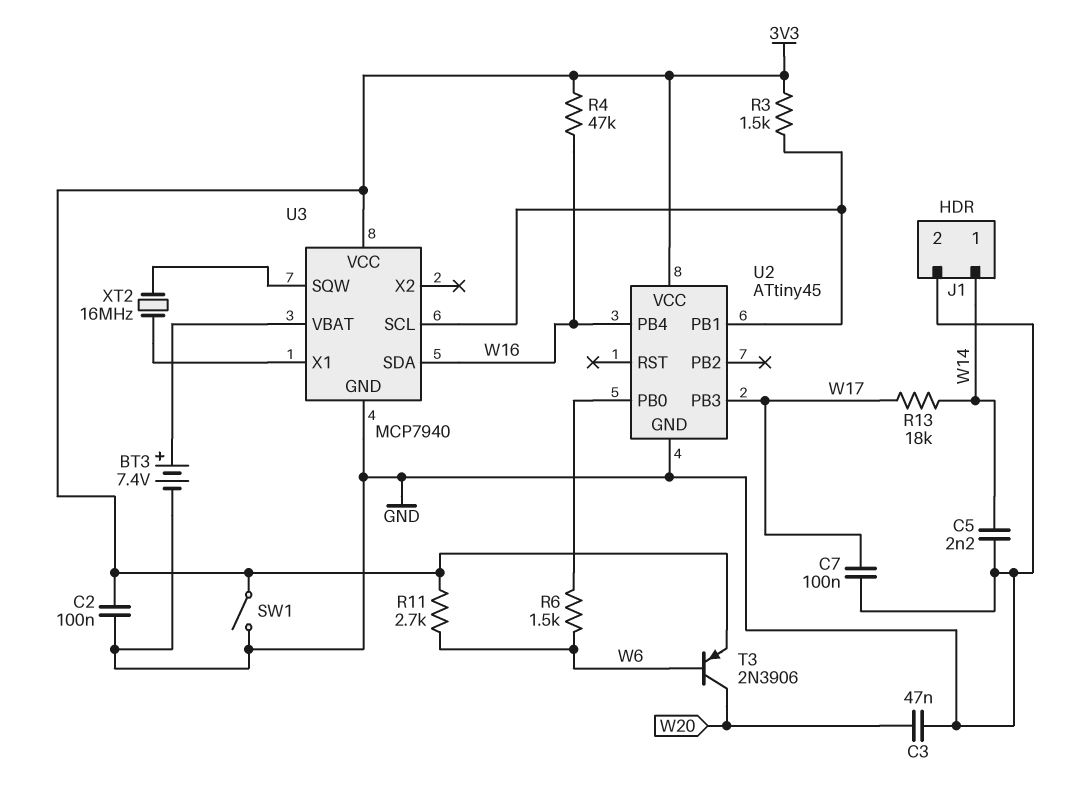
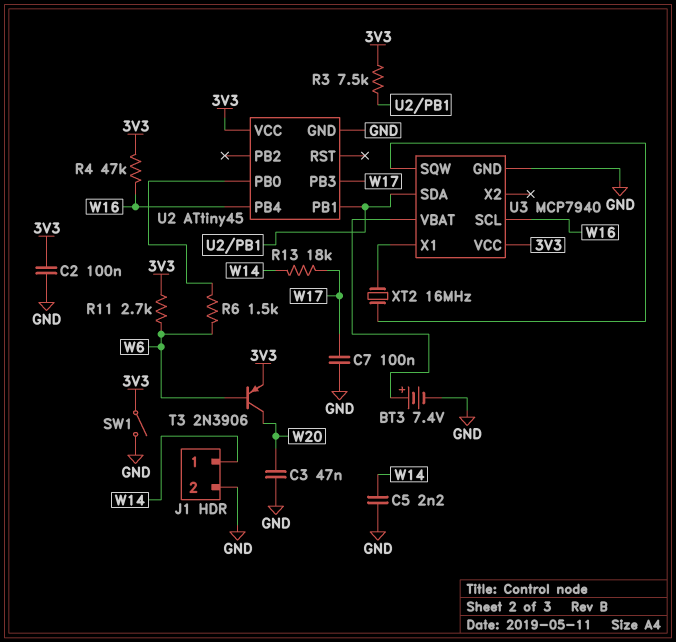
R3: 1.5k (3V3, U2/PB1) -> 7.5k (3V3, U2/PB1)
U3 pin SCL: U2/PB1 -> W16
U3 pin SDA: W16 -> U2/PB1

